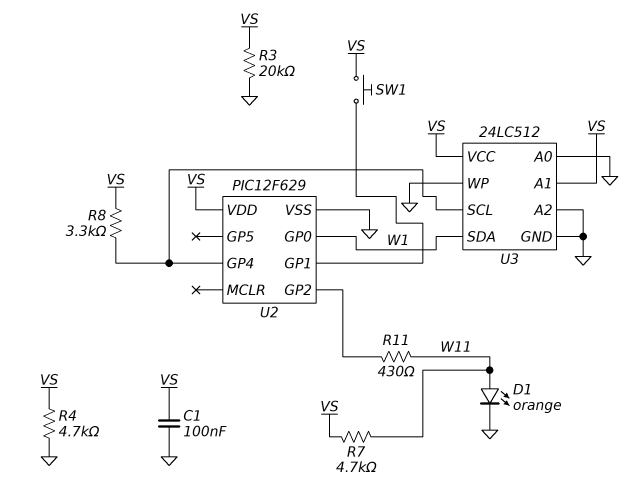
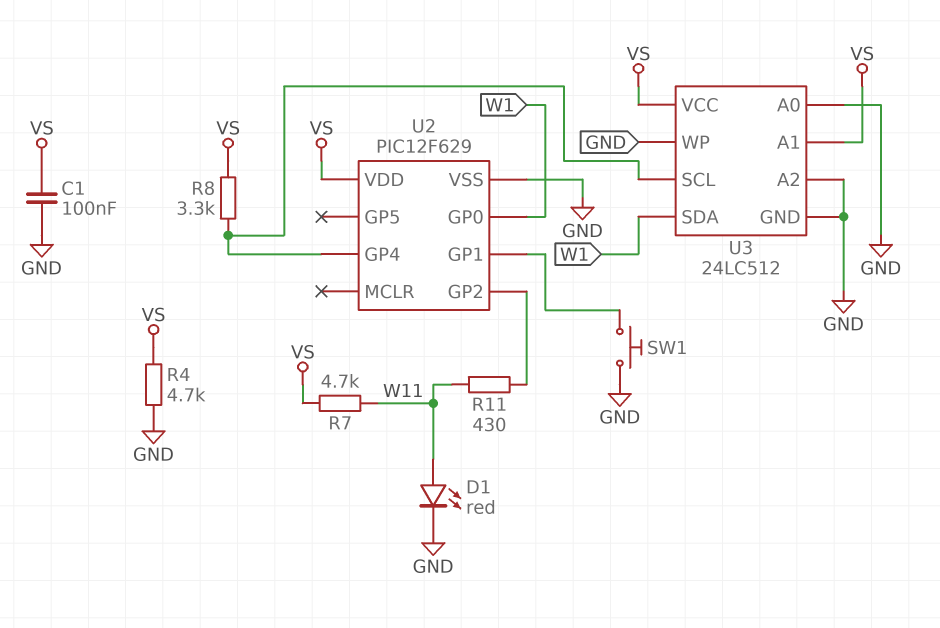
D1: LED orange (A W11, K GND) -> LED red (A W11, K GND)
R3: 20k (GND, VS) -> none
SW1: button (U2/GP1, VS) -> button (GND, U2/GP1)

